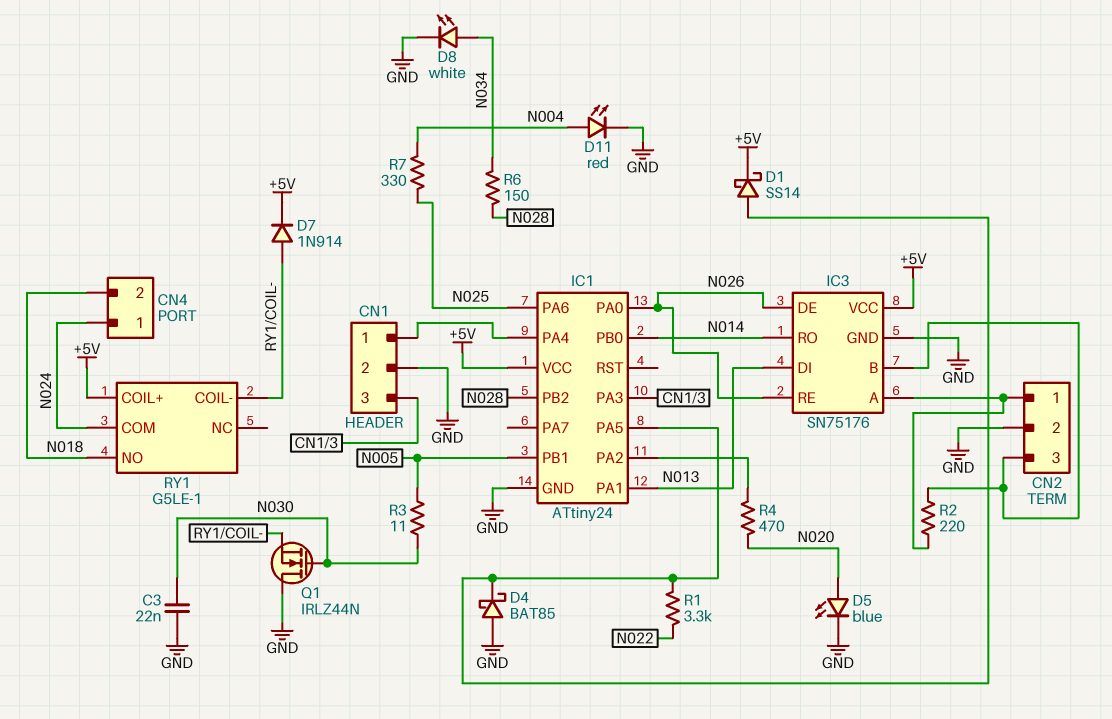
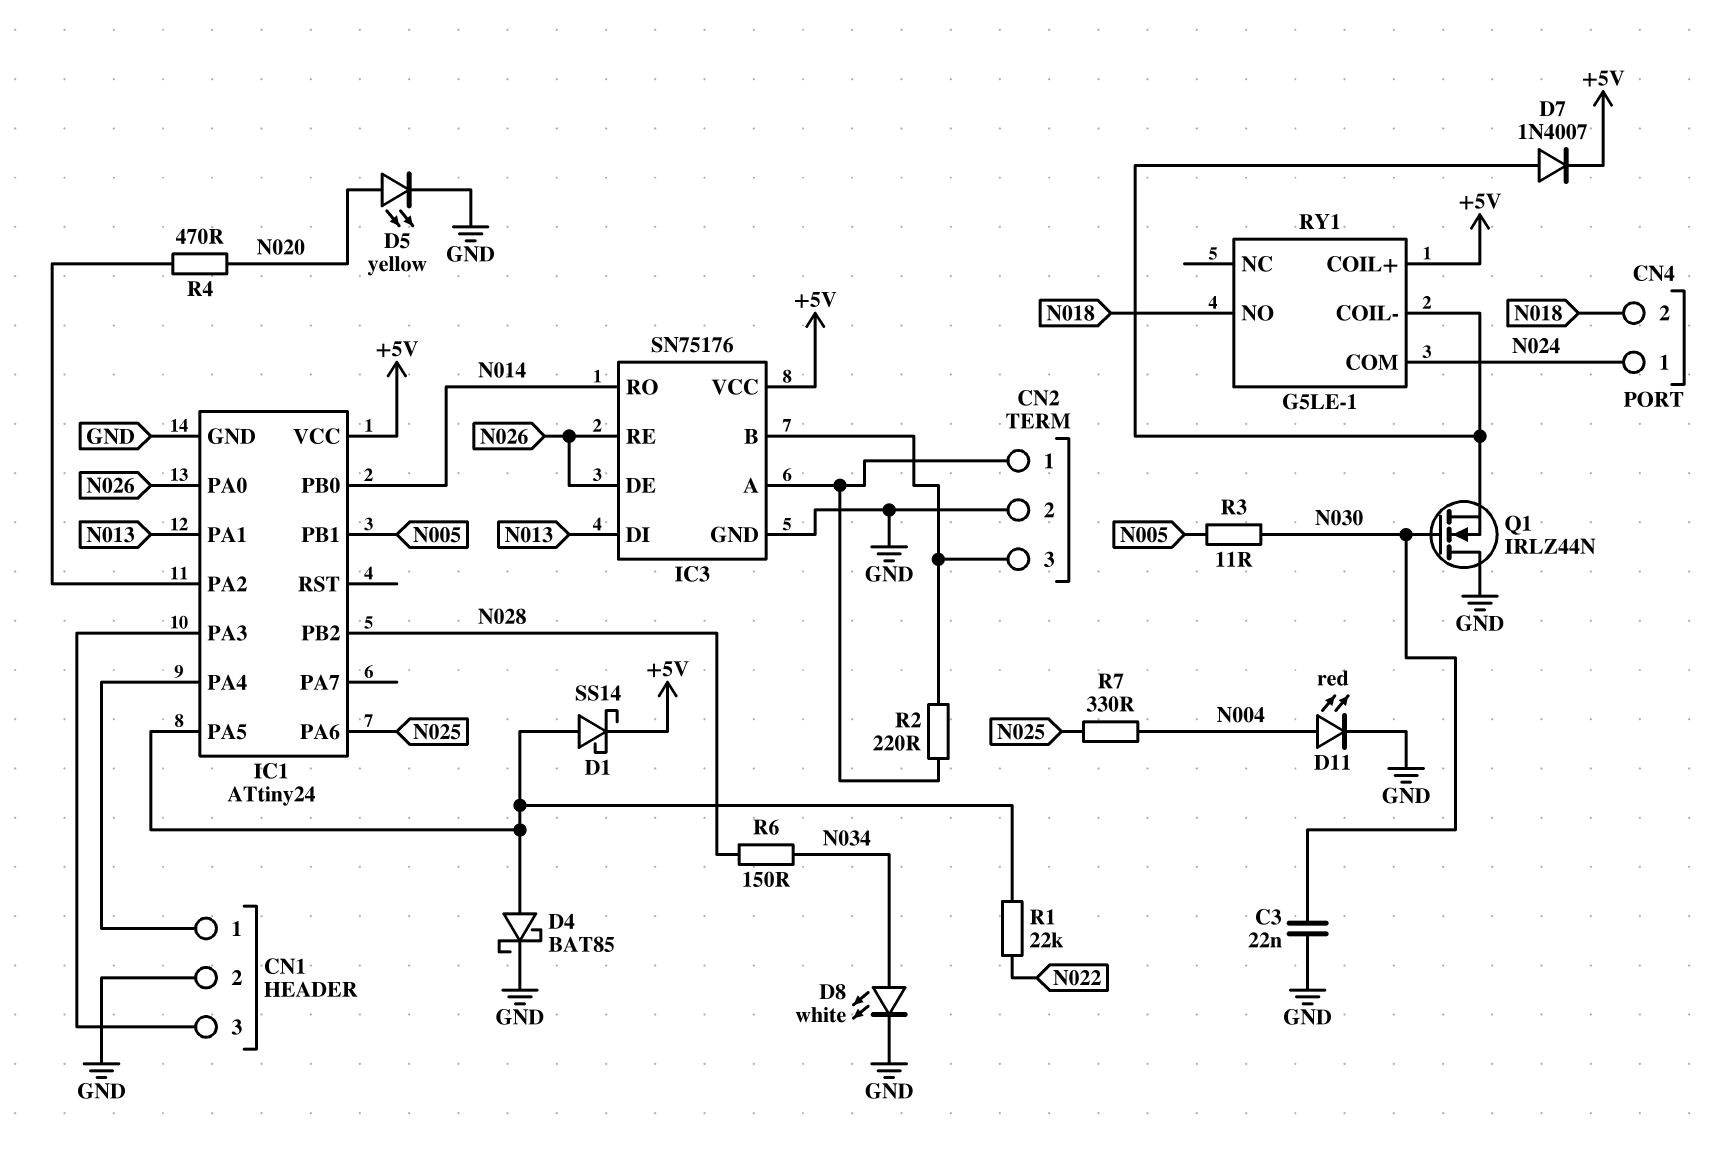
D4: schottky BAT85 (A GND, K IC1/PA5) -> schottky BAT85 (A IC1/PA5, K GND)
D5: LED blue (A N020, K GND) -> LED yellow (A N020, K GND)
D7: diode 1N914 (A RY1/COIL-, K +5V) -> diode 1N4007 (A RY1/COIL-, K +5V)
R1: 3.3k (IC1/PA5, N022) -> 22k (IC1/PA5, N022)

